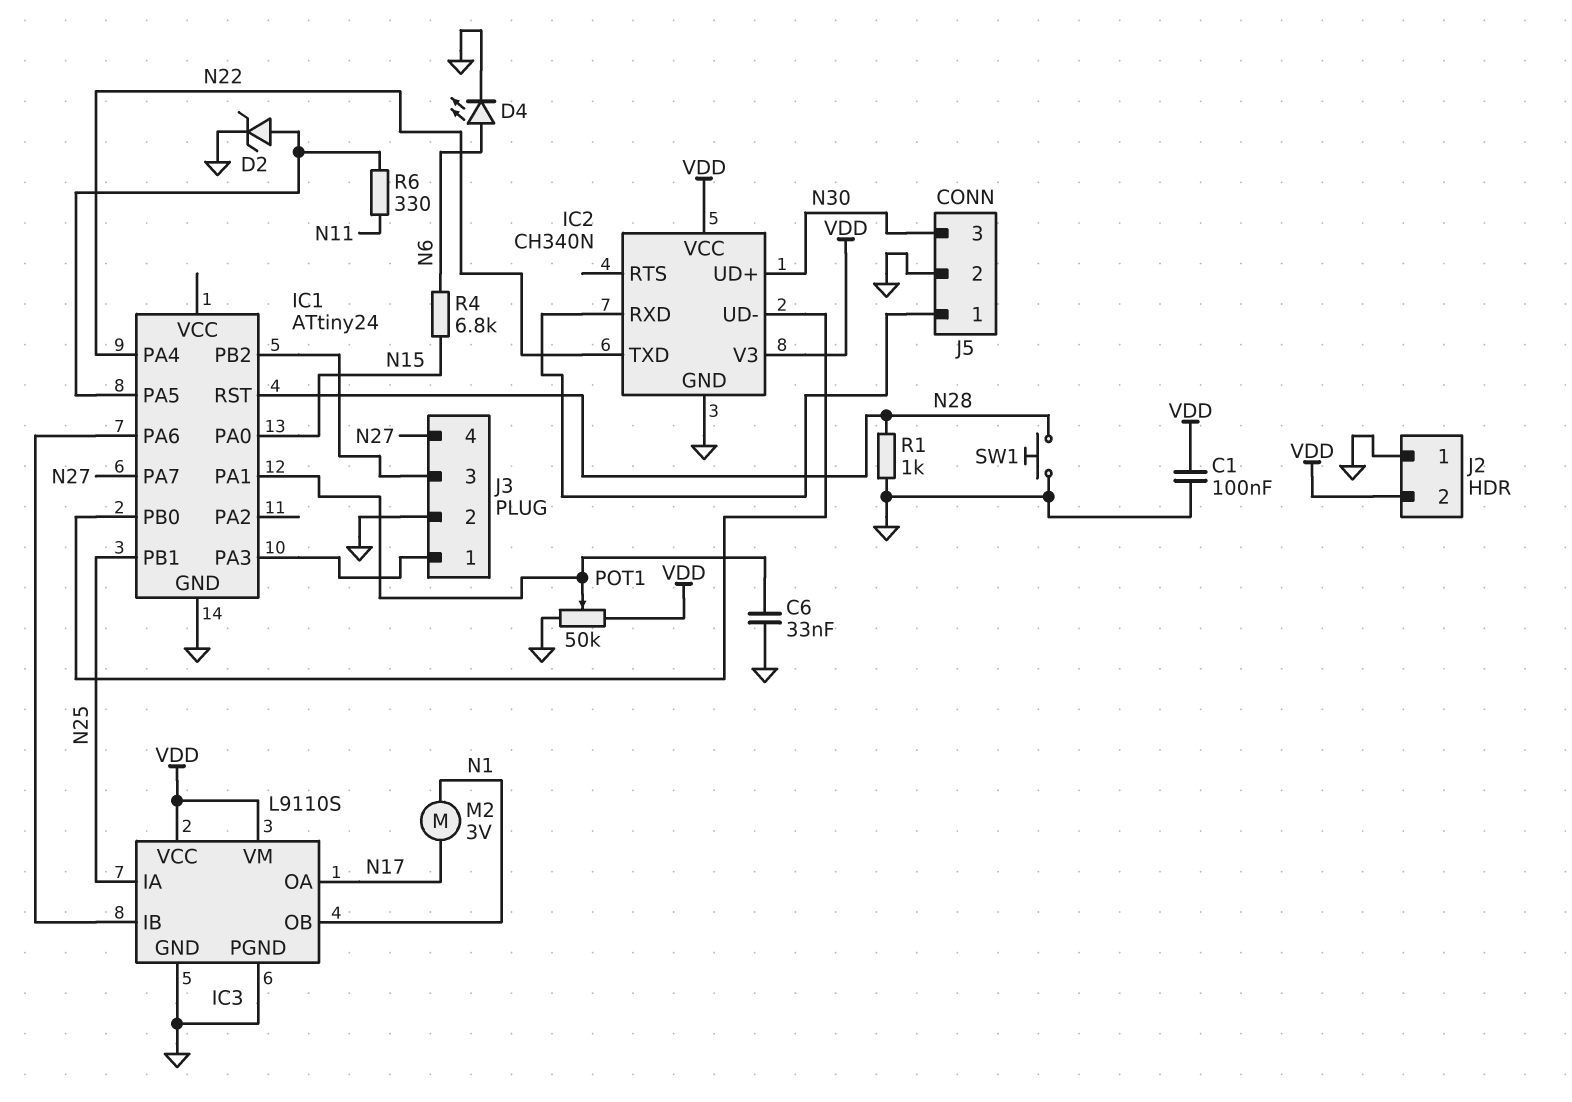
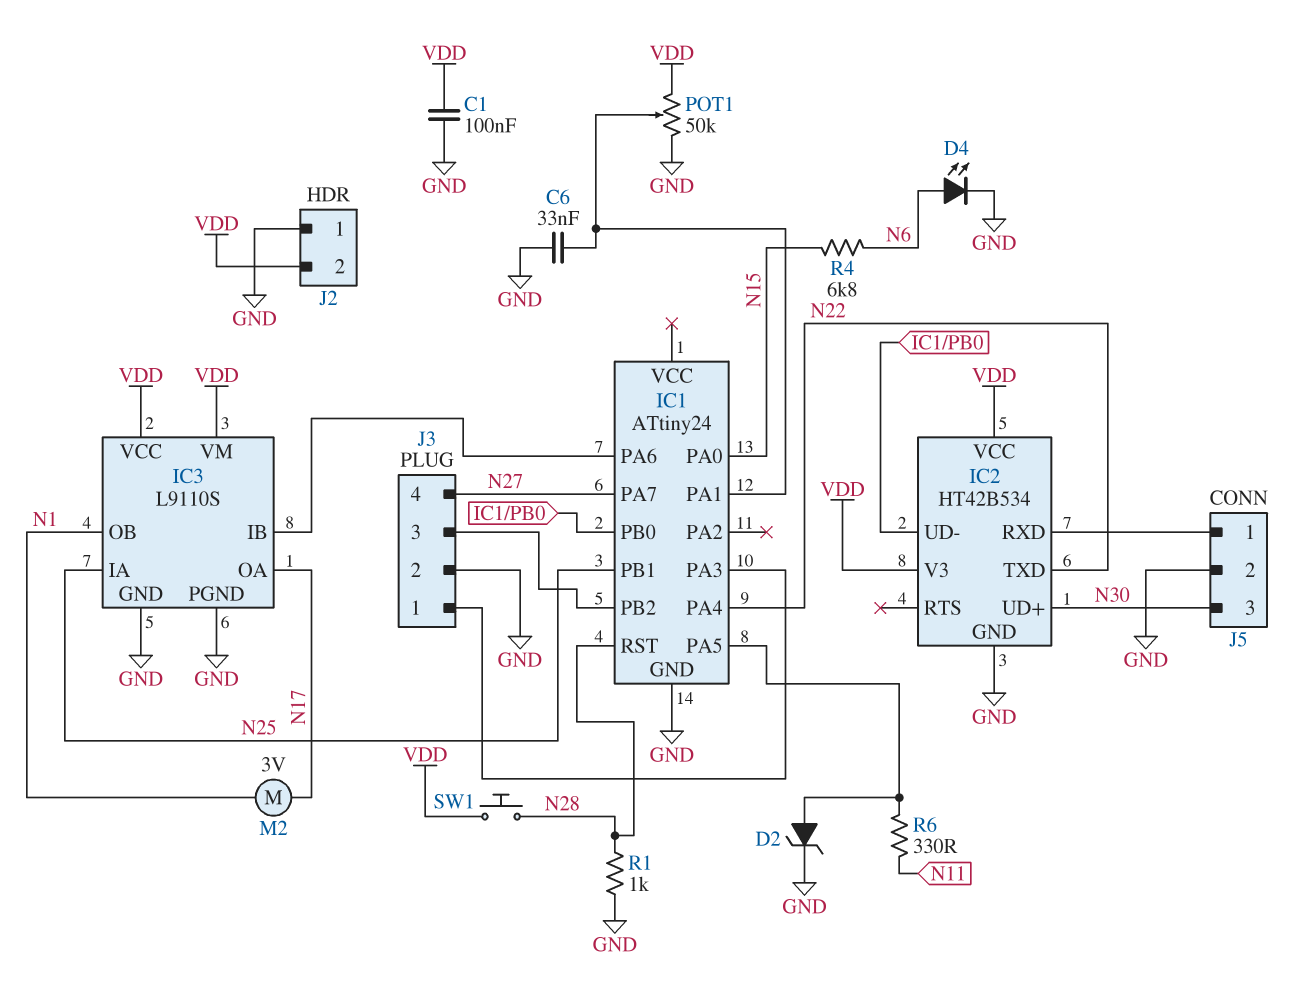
IC2: CH340N -> HT42B534
SW1: button (GND, N28) -> button (N28, VDD)

